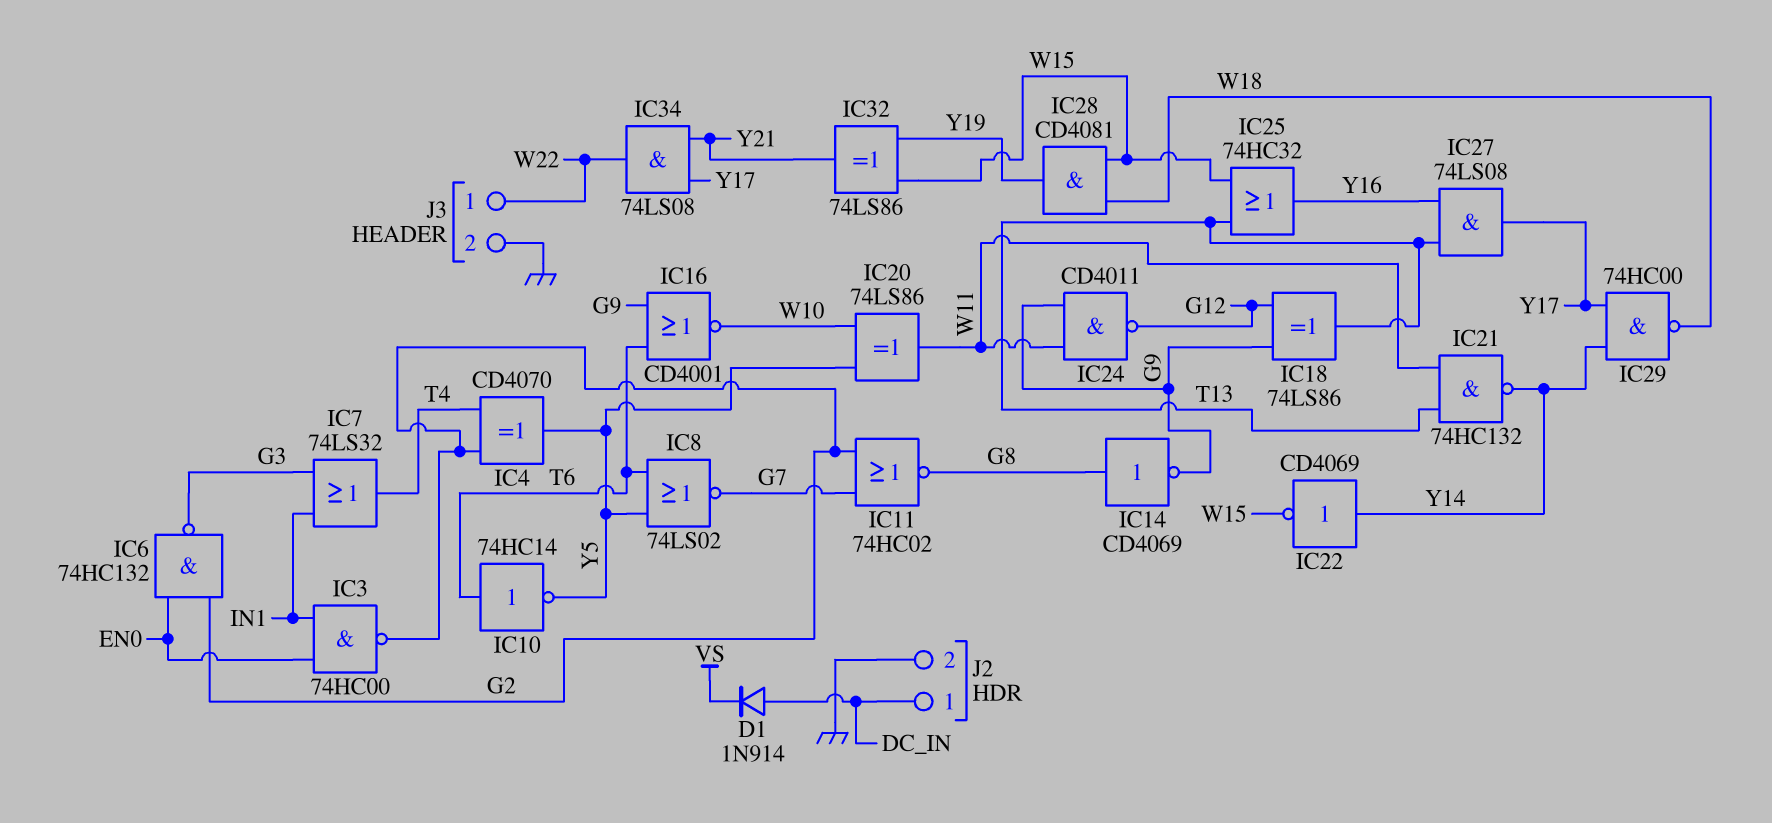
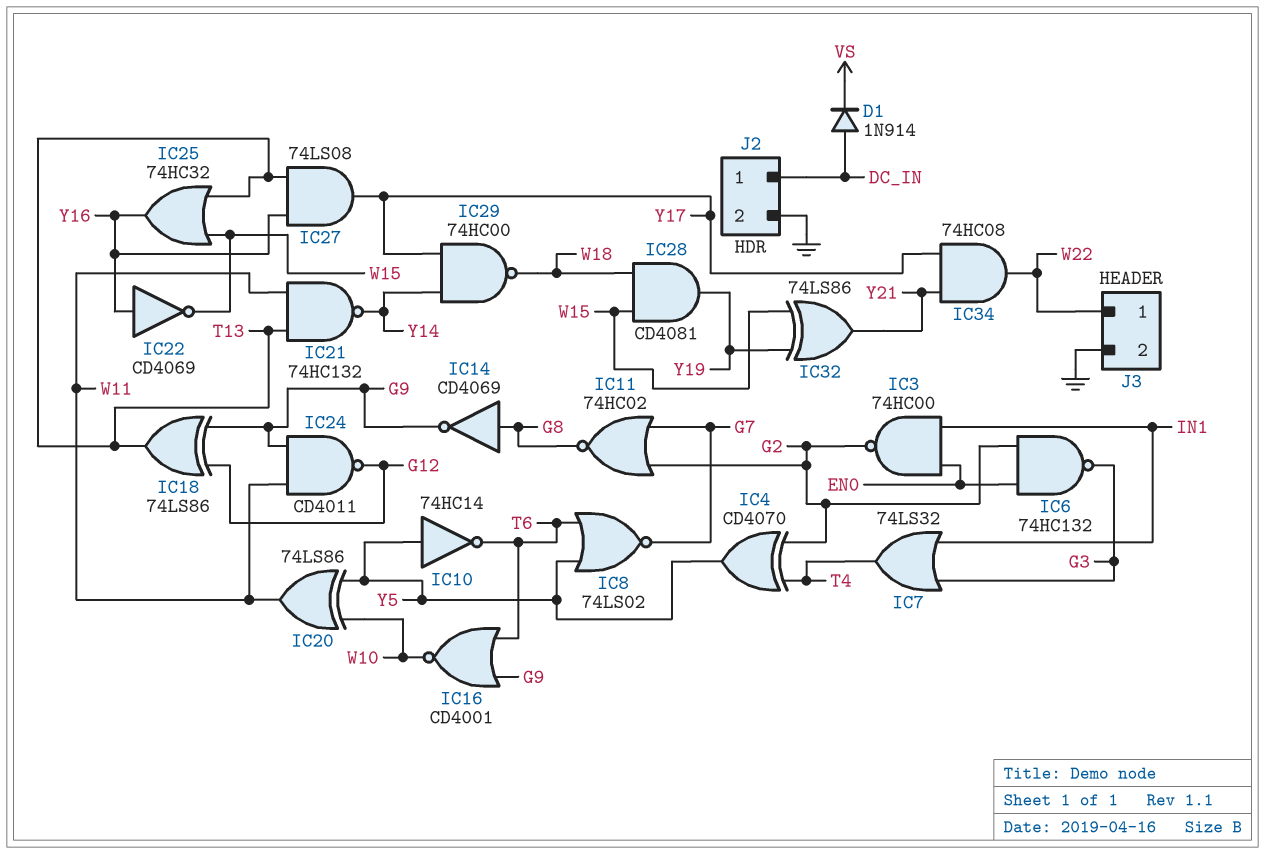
IC10: NOT 74HC14 (in T6, out Y5) -> NOT 74HC14 (in Y5, out T6)
IC22: NOT CD4069 (in Y14, out W15) -> NOT CD4069 (in Y16, out W15)
IC34: AND 74LS08 (in Y17, in Y21, out W22) -> AND 74HC08 (in Y17, in Y21, out W22)

